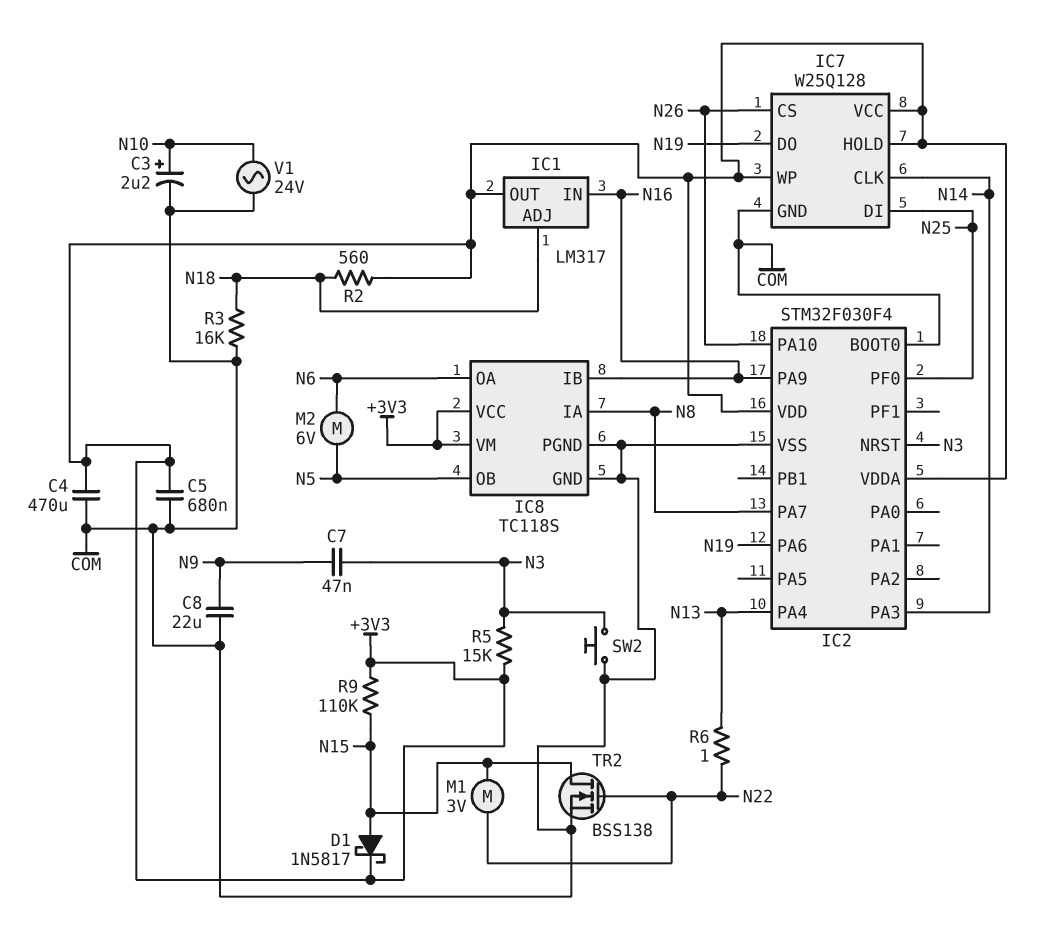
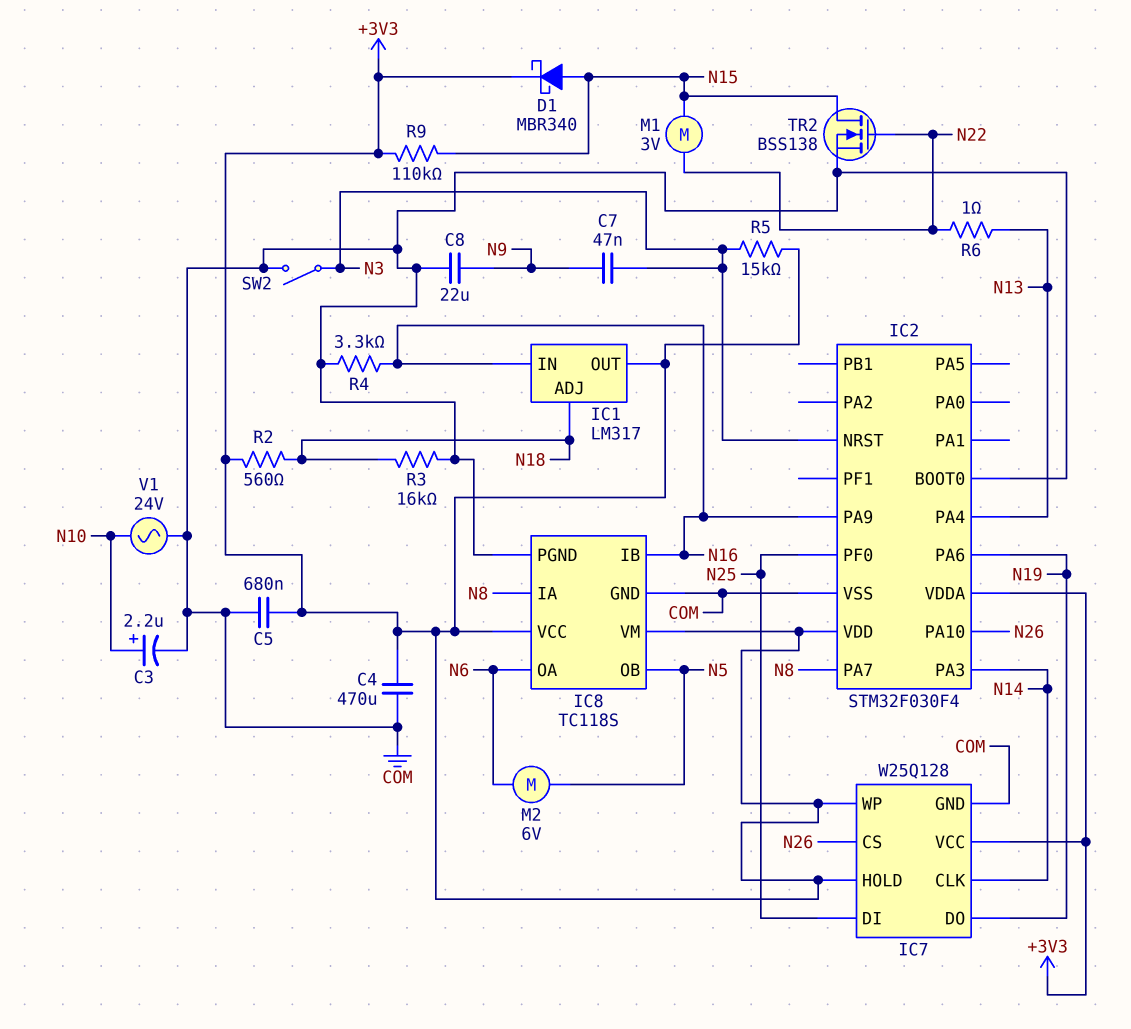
D1: schottky 1N5817 (A N15, K +3V3) -> schottky MBR340 (A N15, K +3V3)
R4: none -> 3.3k (COM, N16)
SW2: button (COM, N3) -> switch (COM, N3)

